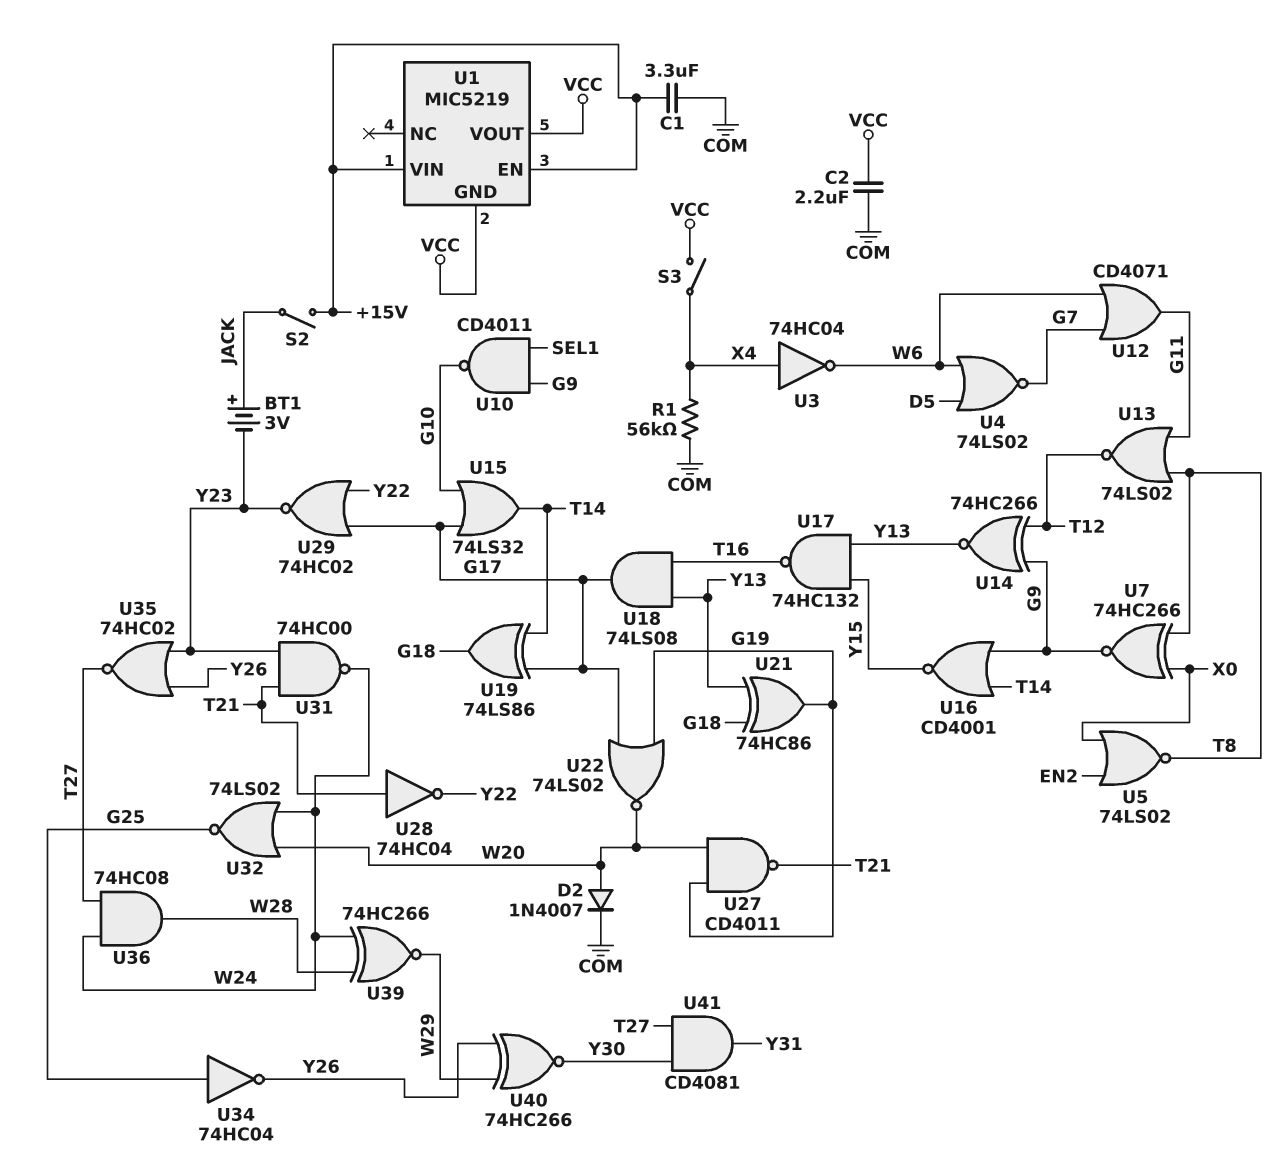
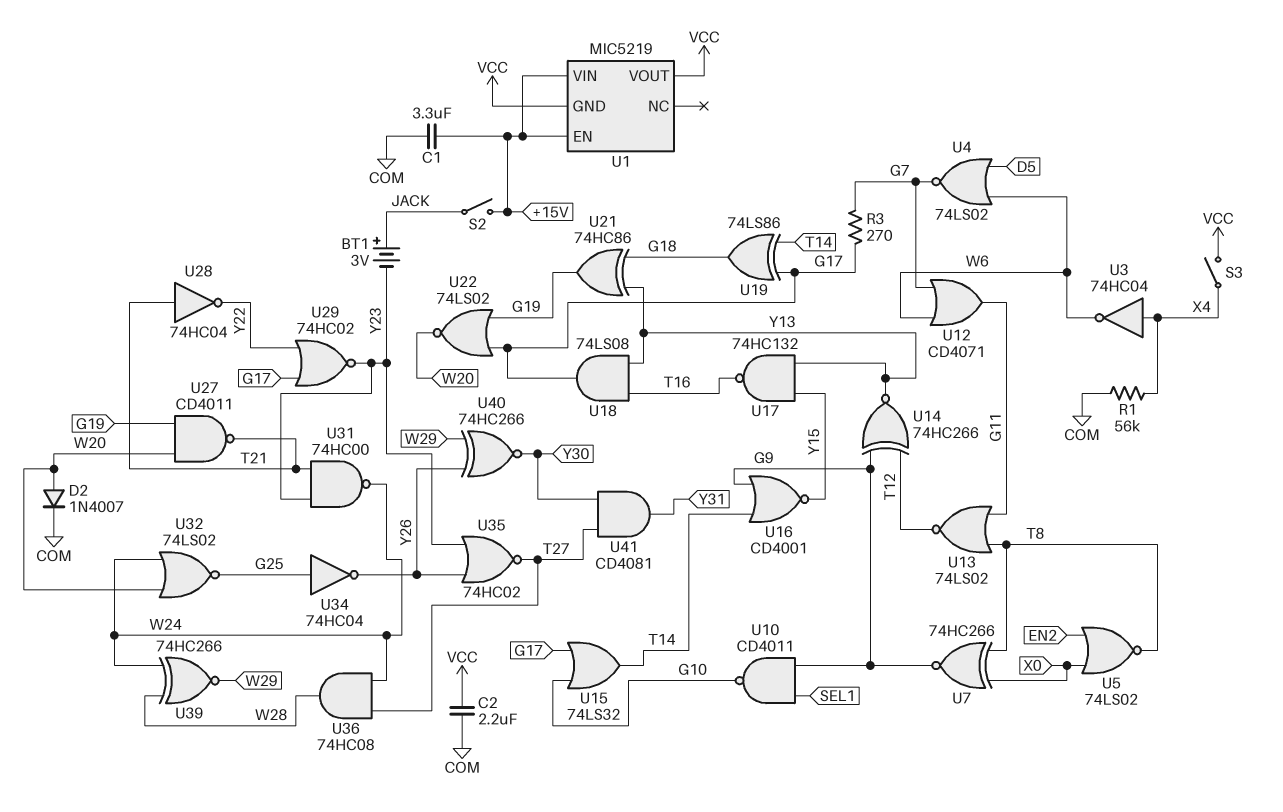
R3: none -> 270 (G7, G17)

